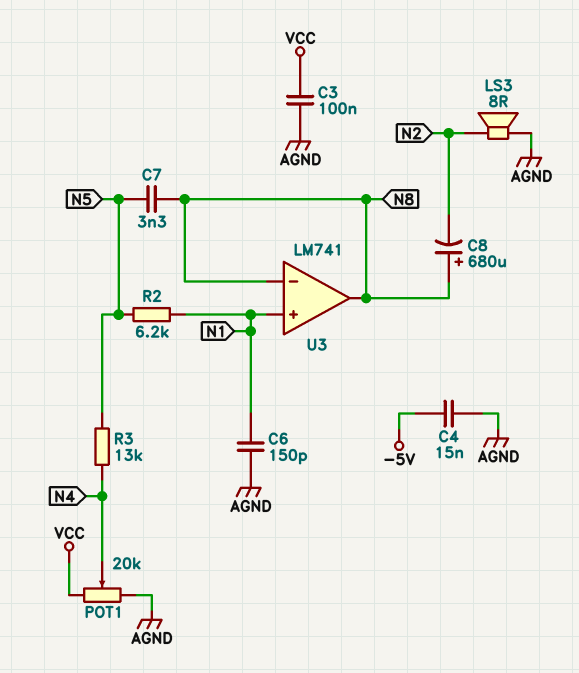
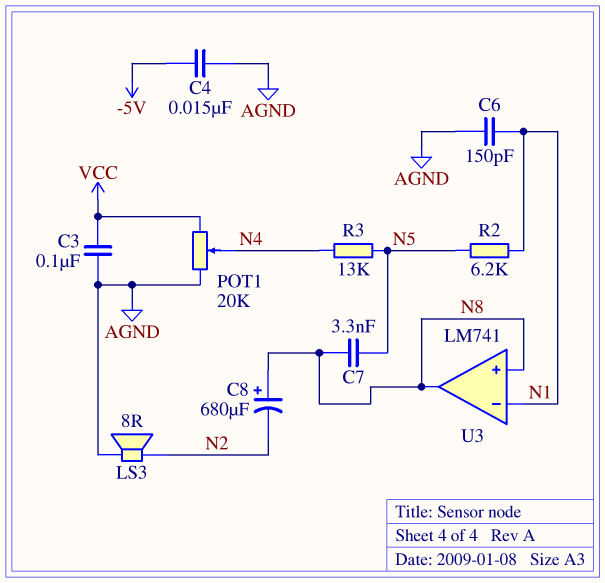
U3 pin in+: N1 -> N8
U3 pin in-: N8 -> N1

